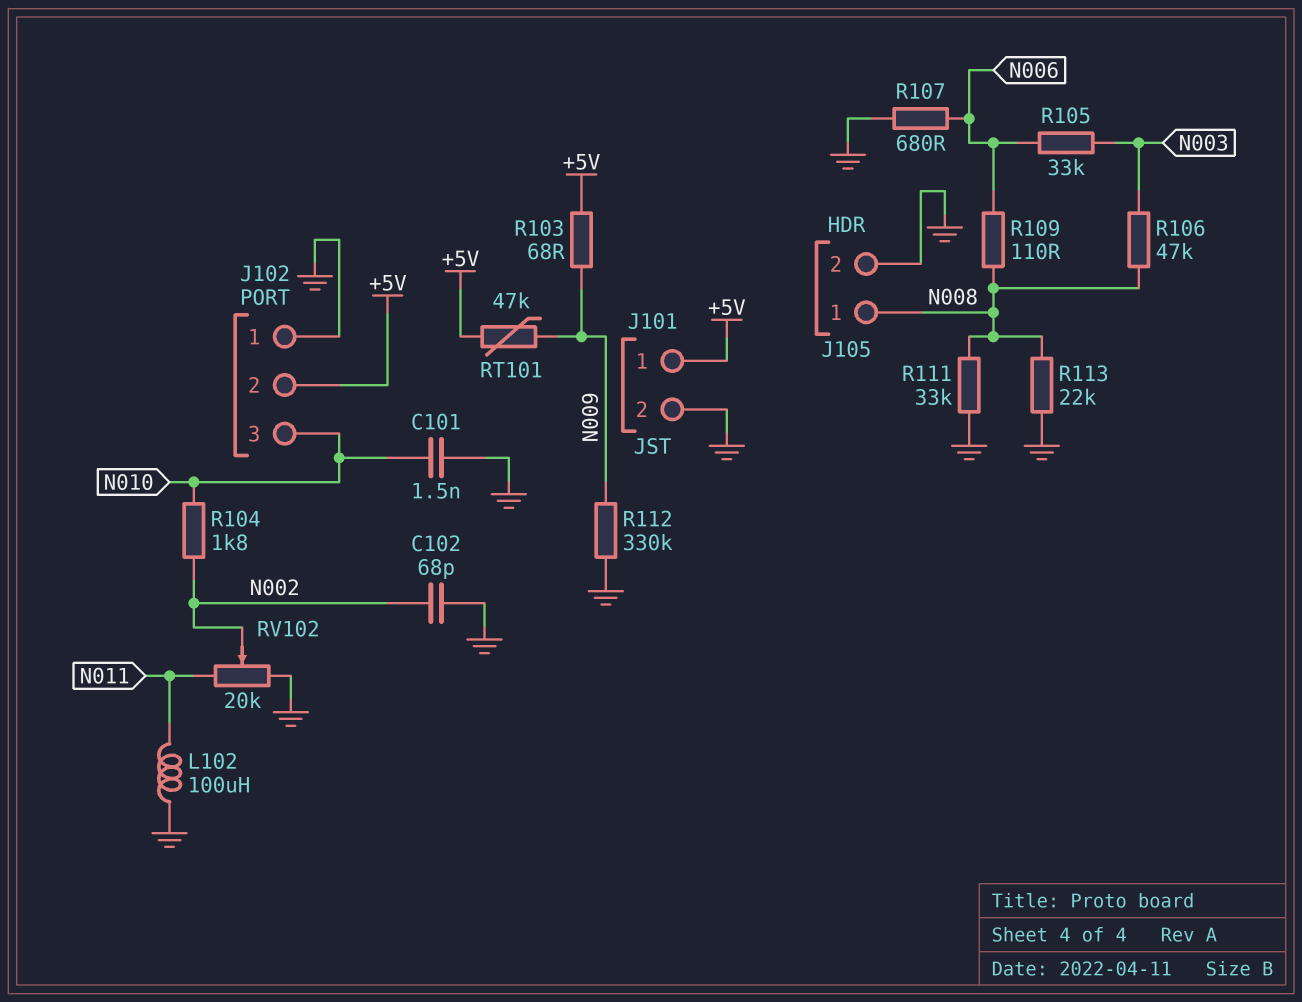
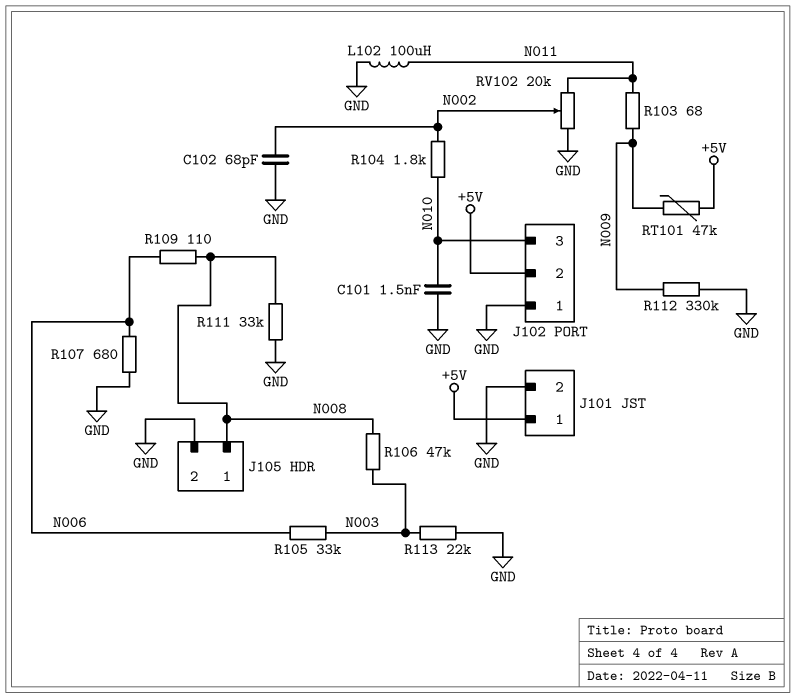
R103: 68 (+5V, N009) -> 68 (N009, N011)
R113: 22k (GND, N008) -> 22k (GND, N003)

